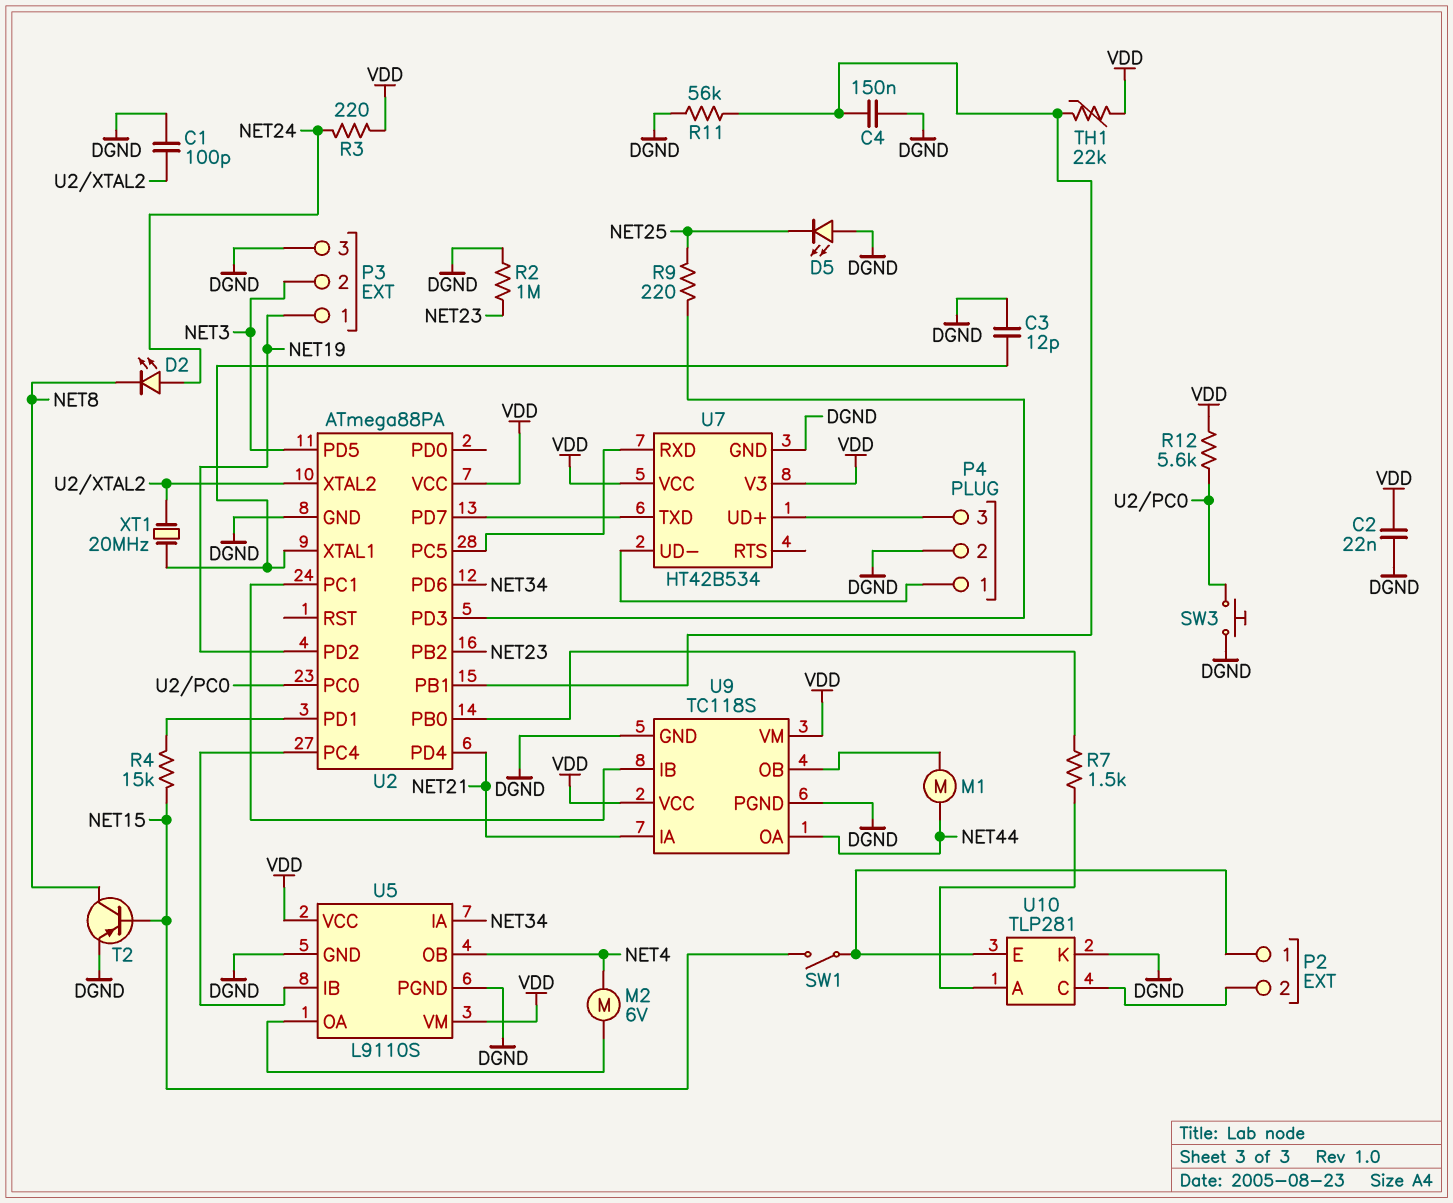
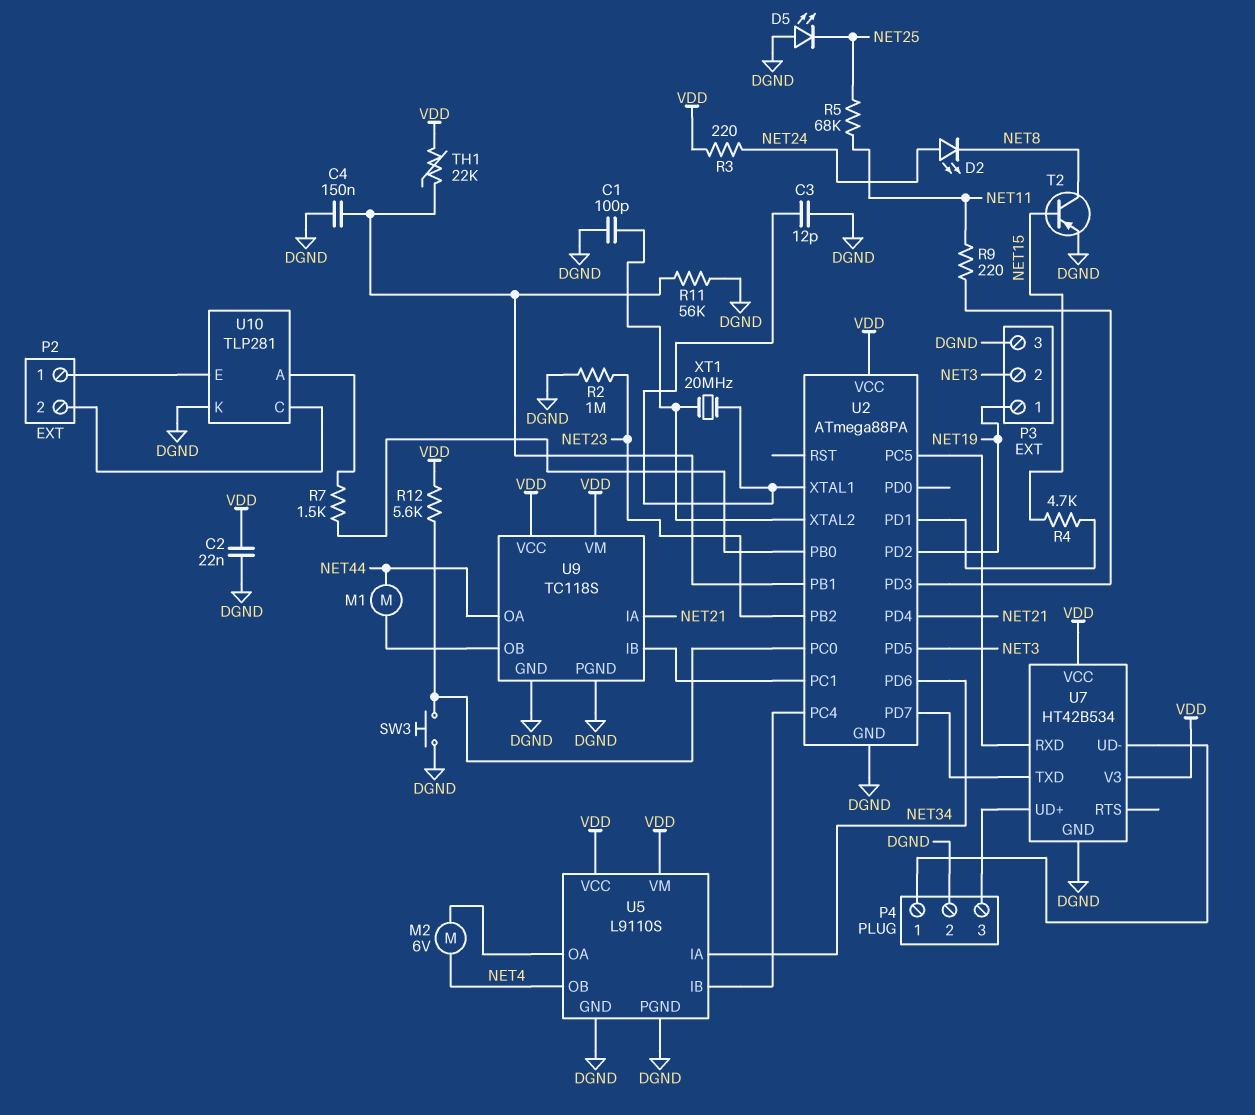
R4: 15k (NET15, U2/PD1) -> 4.7k (NET15, U2/PD1)
R5: none -> 68k (NET11, NET25)
R9: 220 (NET25, U2/PD3) -> 220 (NET11, U2/PD3)
SW1: switch (NET15, P2/1) -> none

